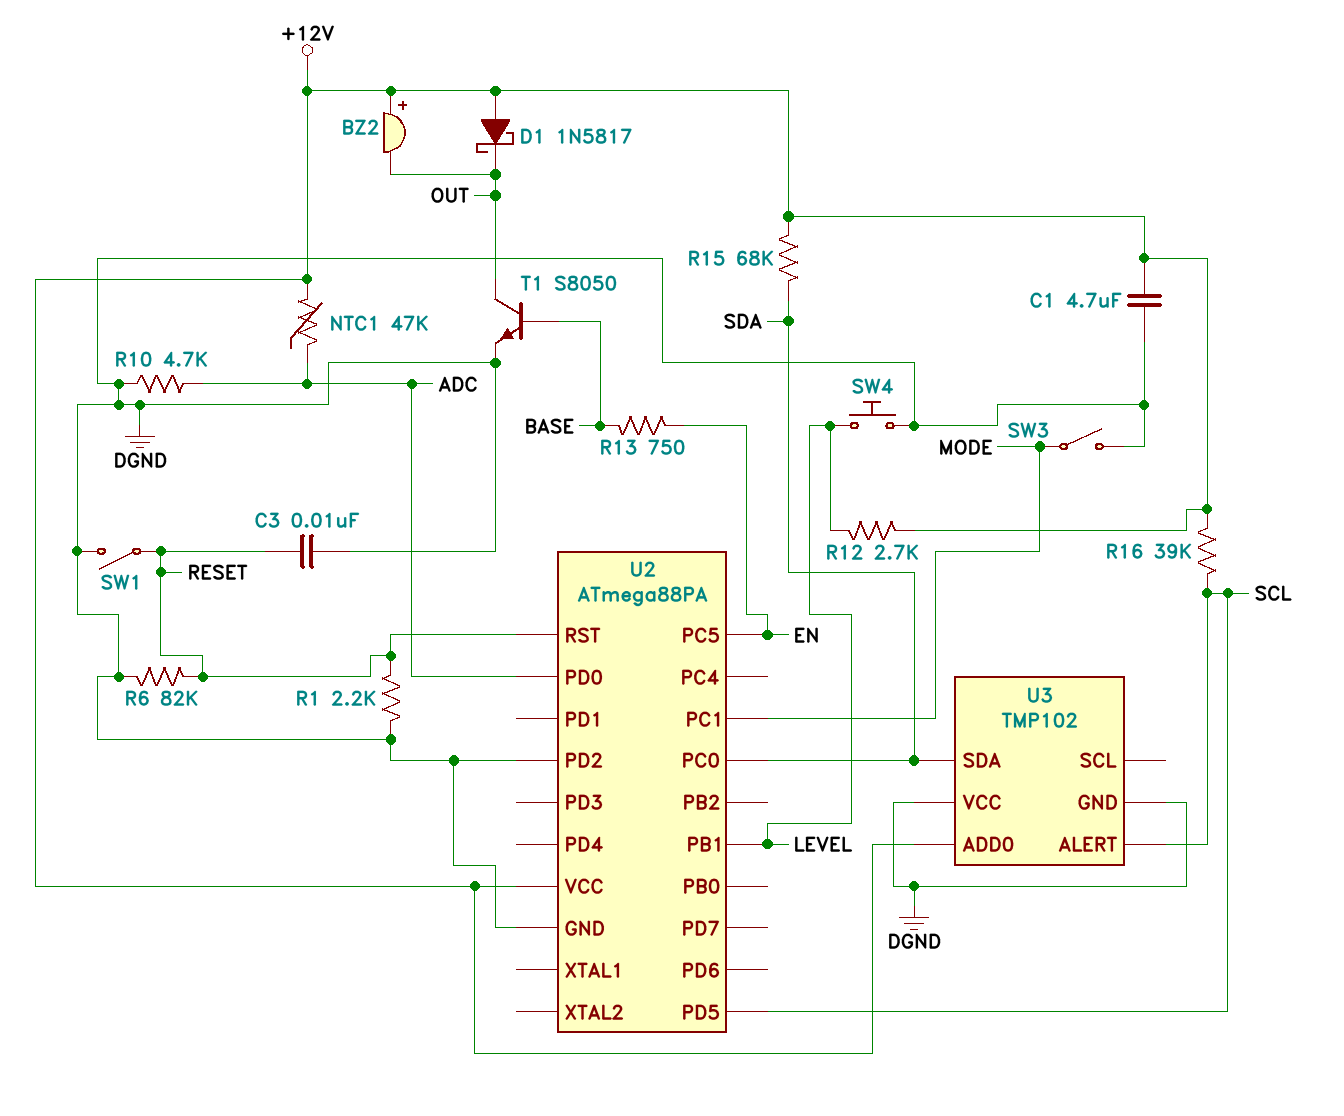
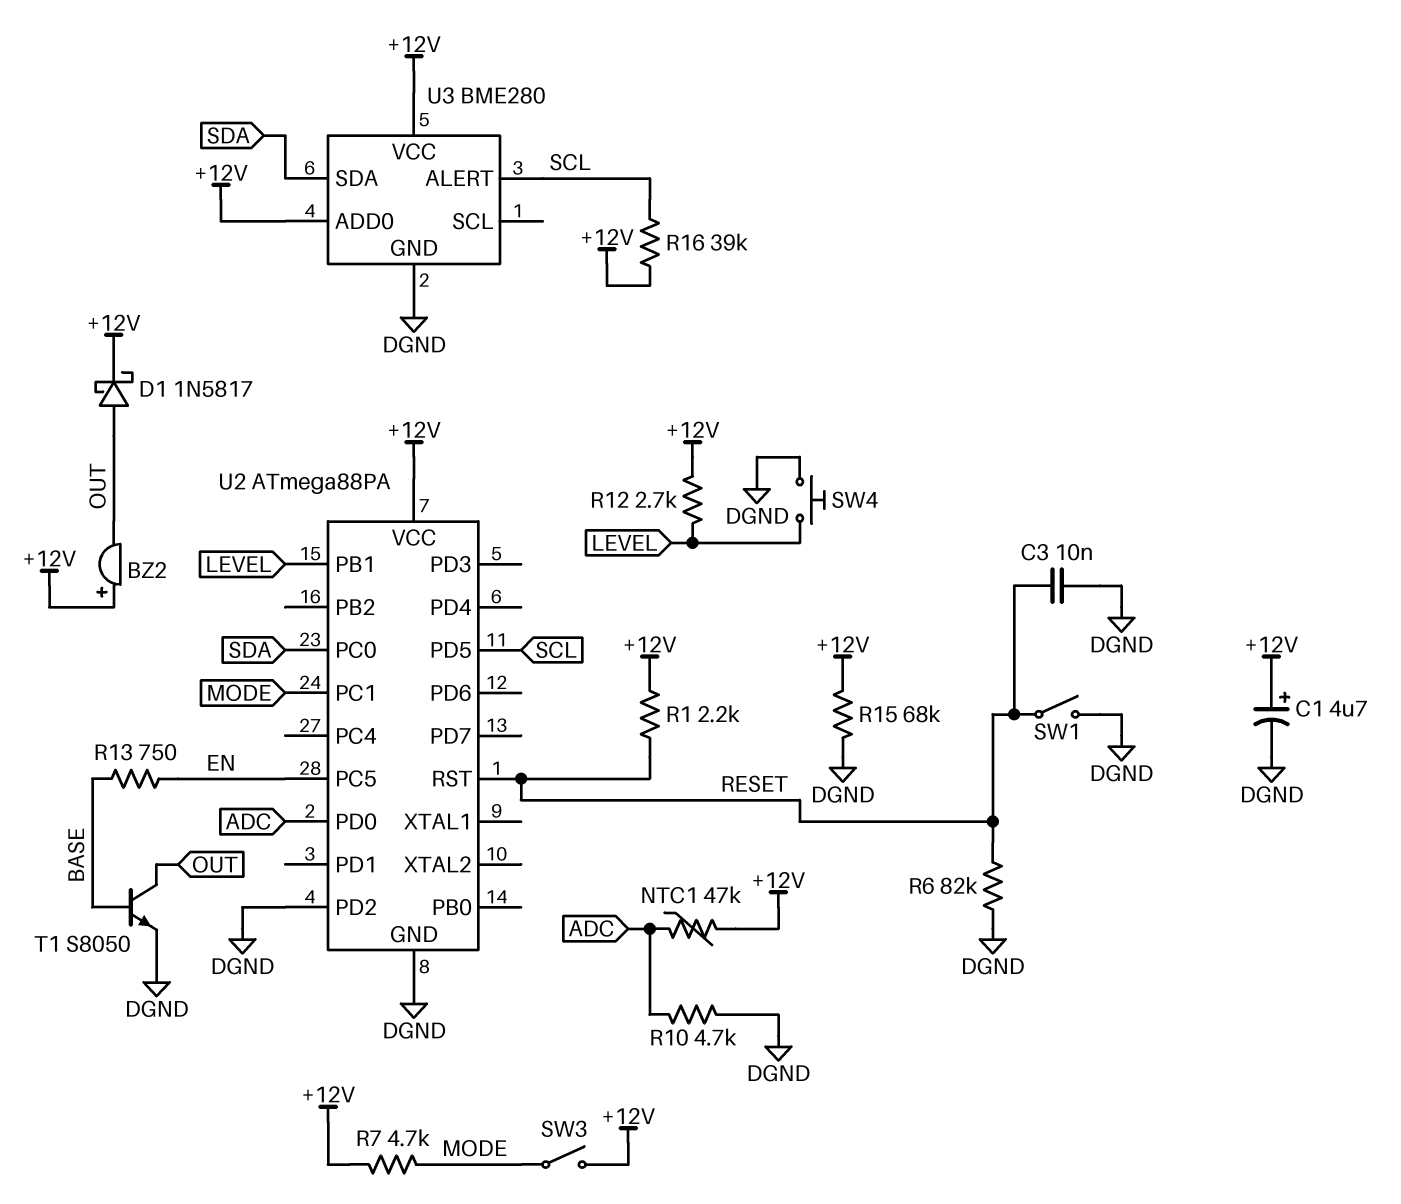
C1: 4.7uF (+12V, DGND) -> 4.7uF (plus +12V, minus DGND)
D1: schottky 1N5817 (A +12V, K OUT) -> schottky 1N5817 (A OUT, K +12V)
R1: 2.2k (DGND, RESET) -> 2.2k (+12V, RESET)
R7: none -> 4.7k (+12V, MODE)
R15: 68k (+12V, SDA) -> 68k (+12V, DGND)
SW3: switch (DGND, MODE) -> switch (+12V, MODE)
U3: TMP102 -> BME280
U3 pin VCC: DGND -> +12V

